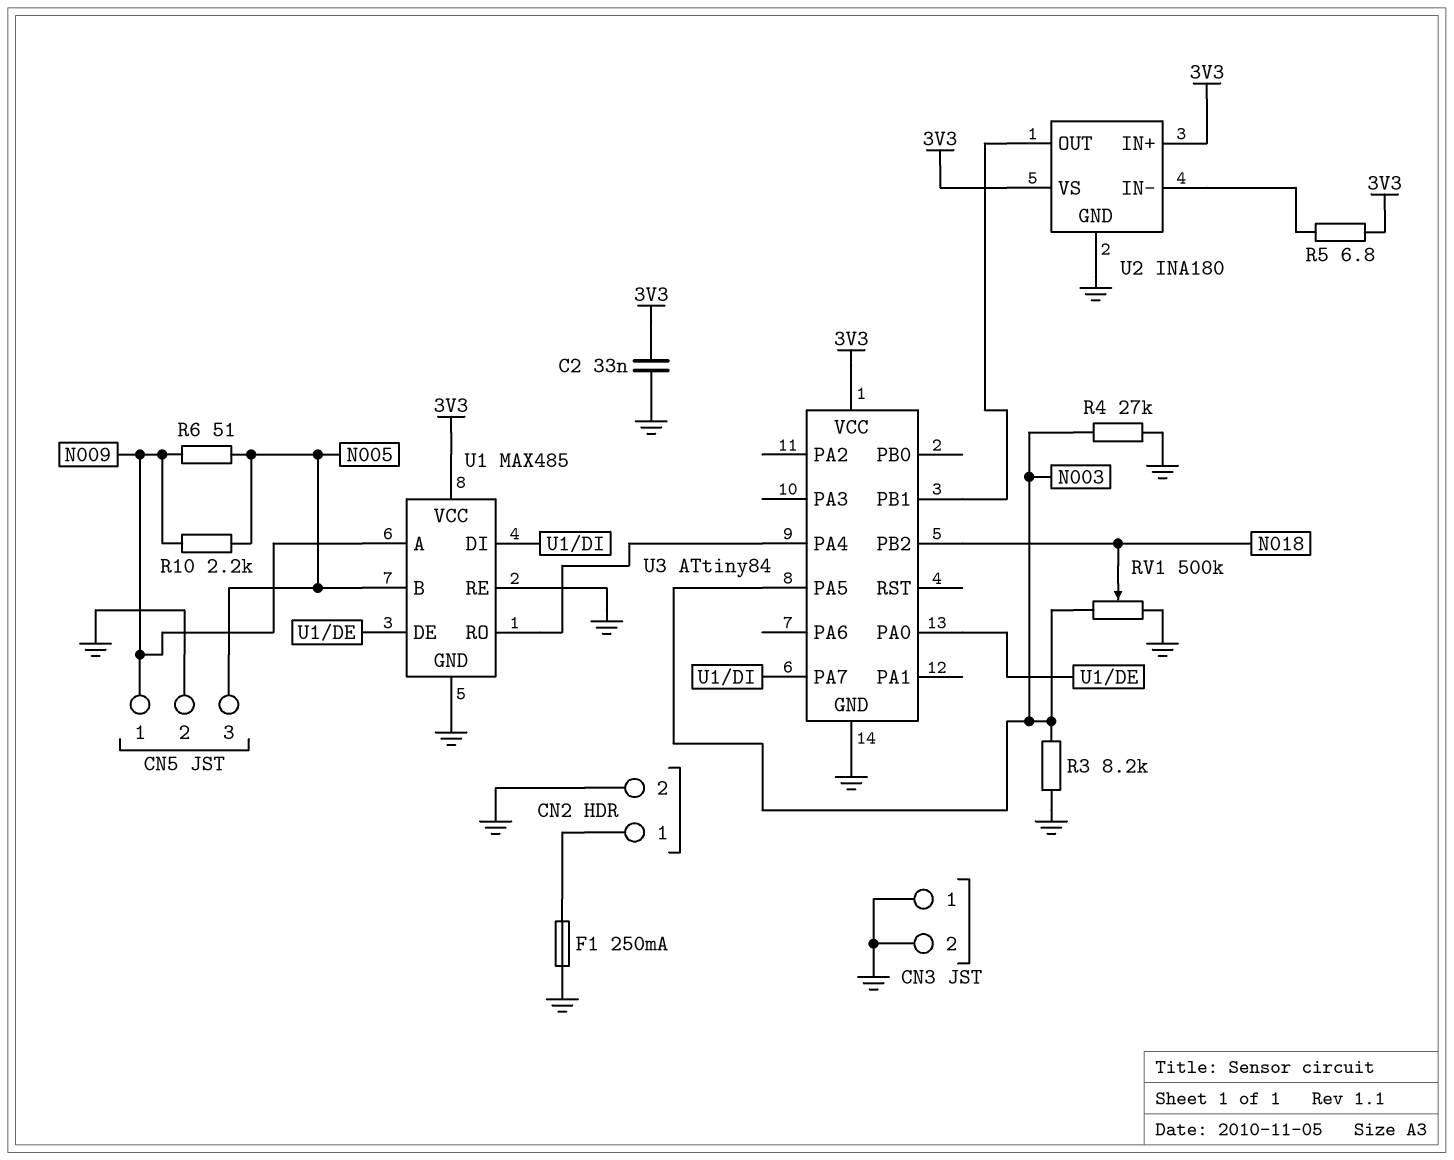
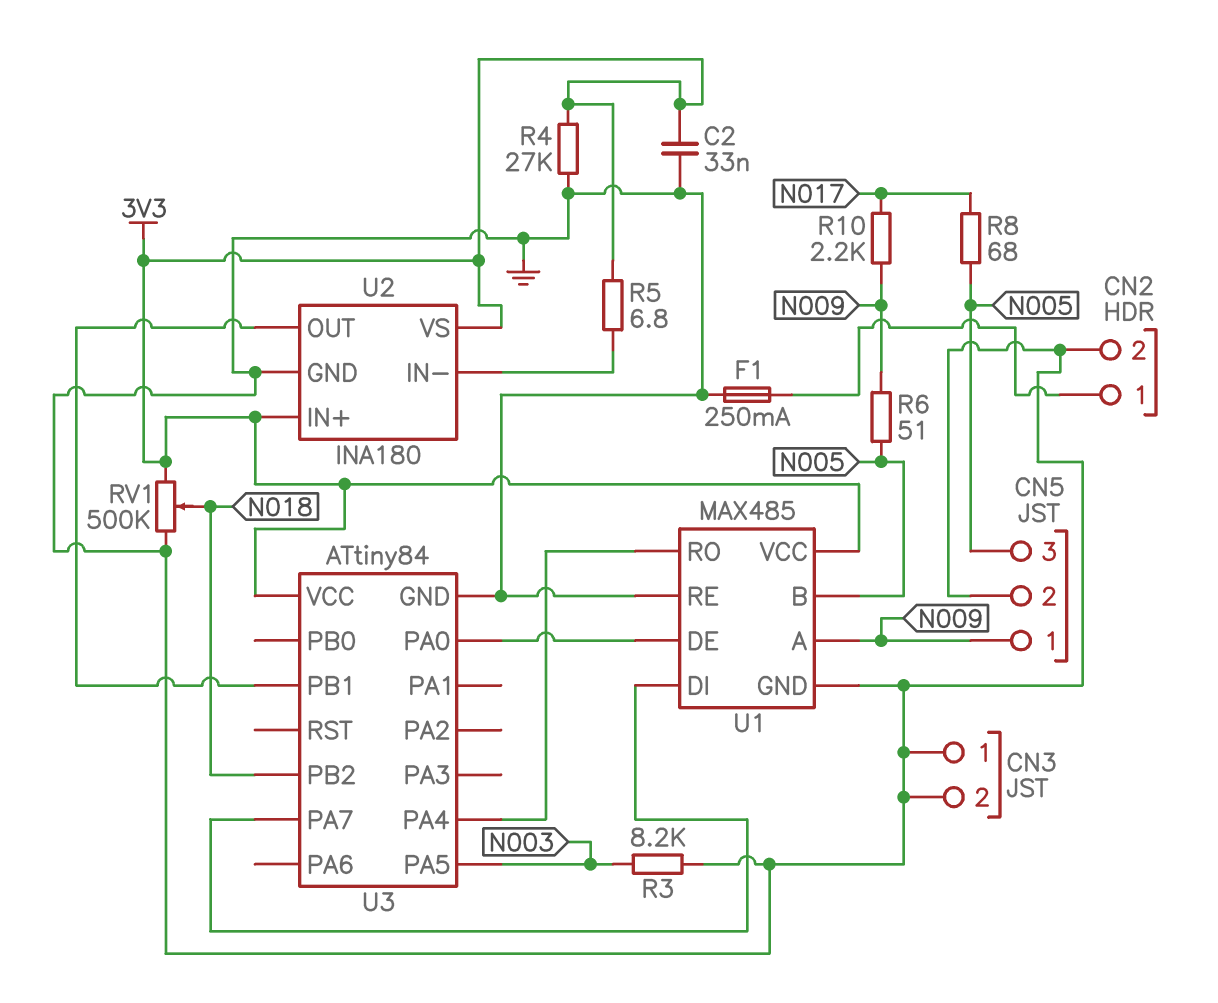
R4: 27k (GND, N003) -> 27k (3V3, GND)
R8: none -> 68 (N005, N017)
R10: 2.2k (N005, N009) -> 2.2k (N009, N017)
RV1: 500k (GND, N003, wiper N018) -> 500k (3V3, GND, wiper N018)

